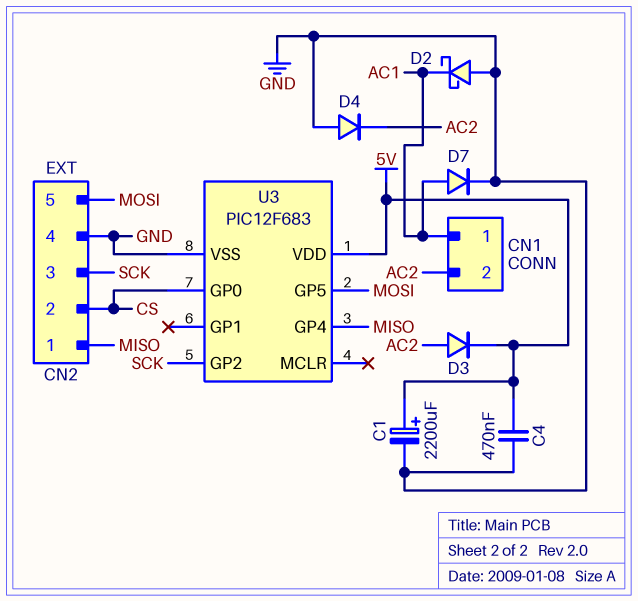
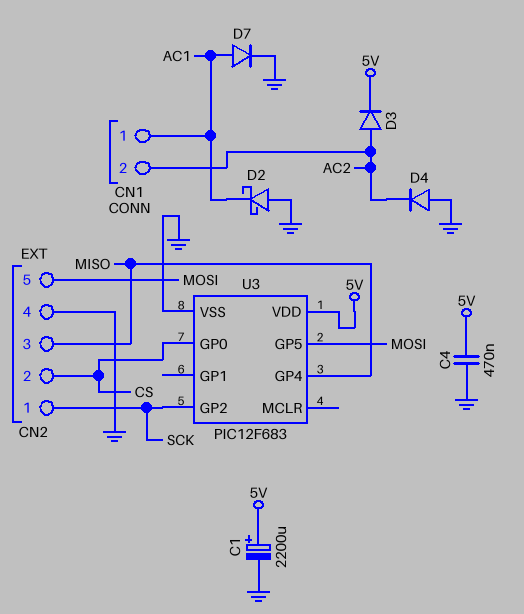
CN2 pin 1: MISO -> SCK
CN2 pin 3: SCK -> MISO

